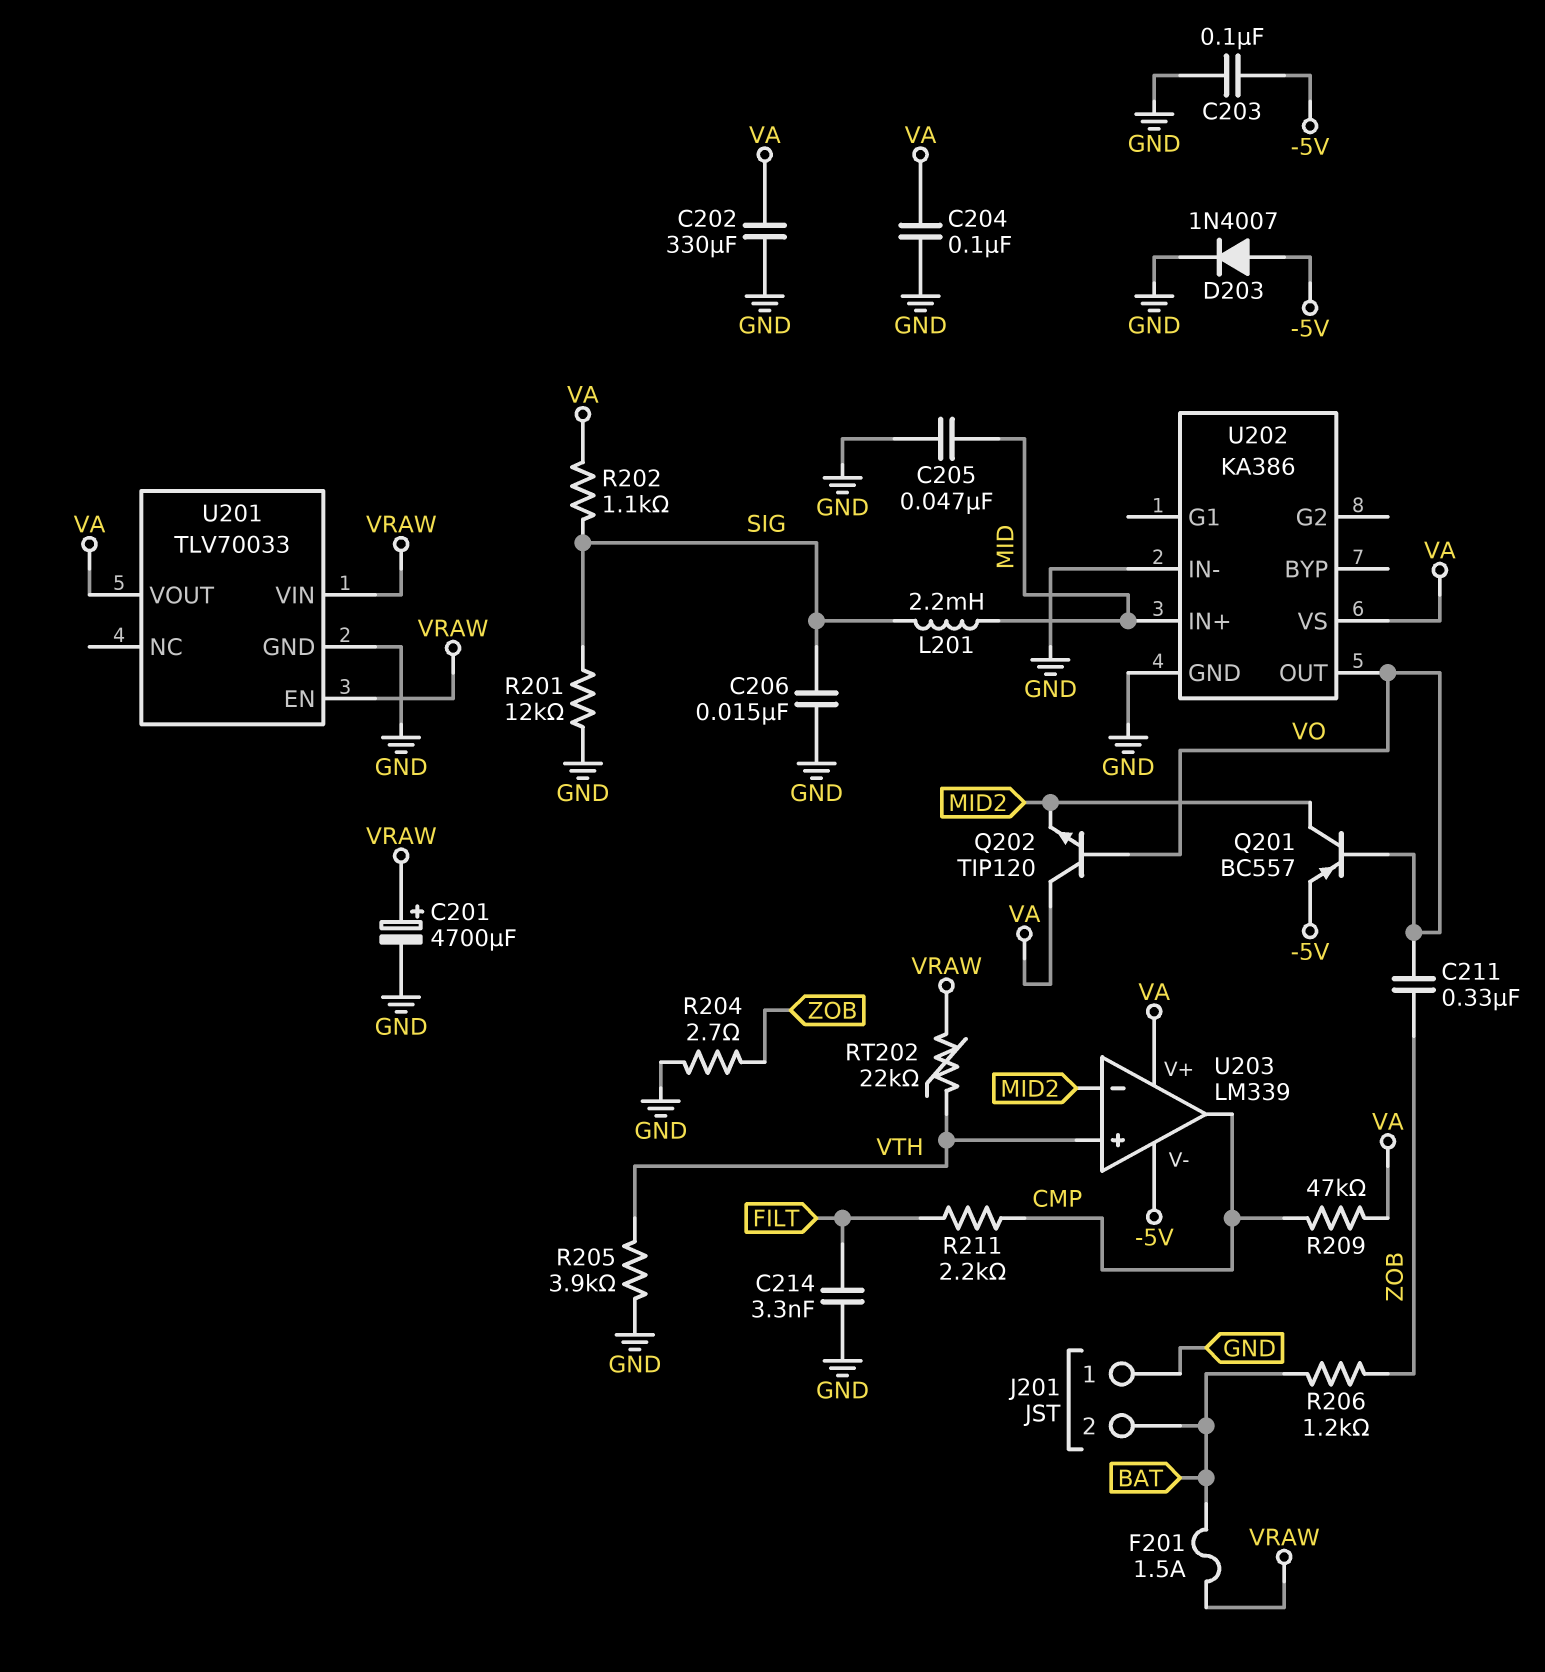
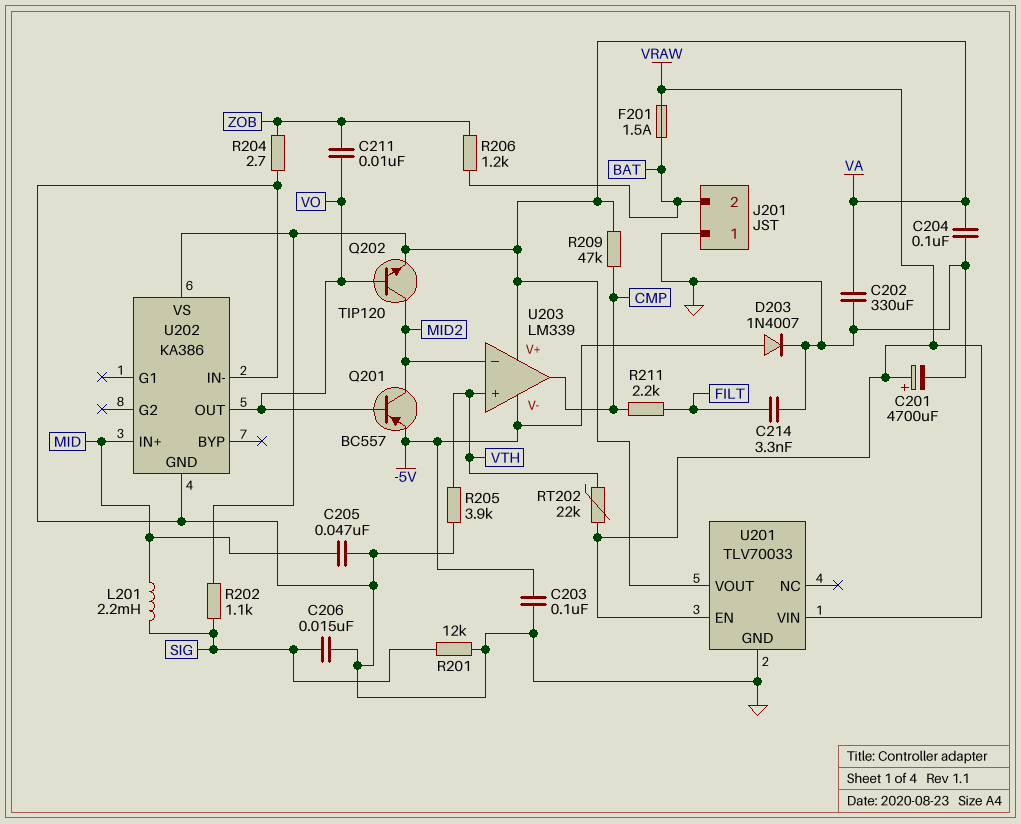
C211: 330nF (VO, ZOB) -> 10nF (VO, ZOB)
Q202: NPN TIP120 (B VO, C VA, E MID2) -> NPN TIP120 (B VO, C MID2, E VA)

